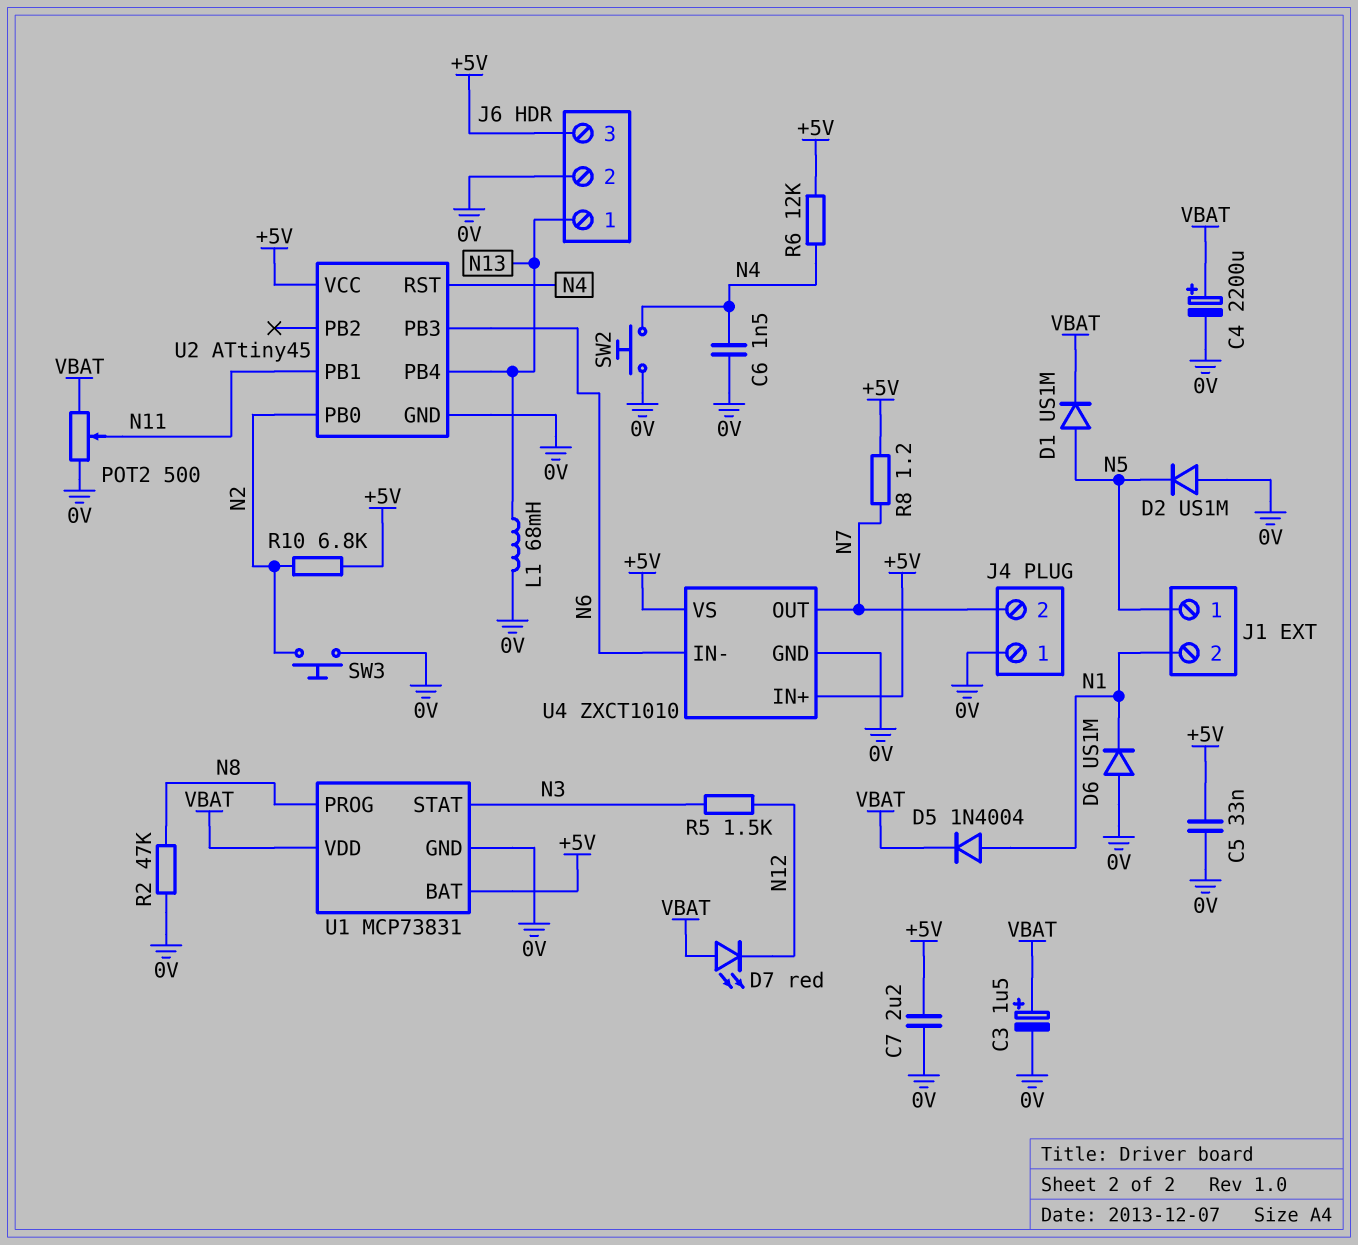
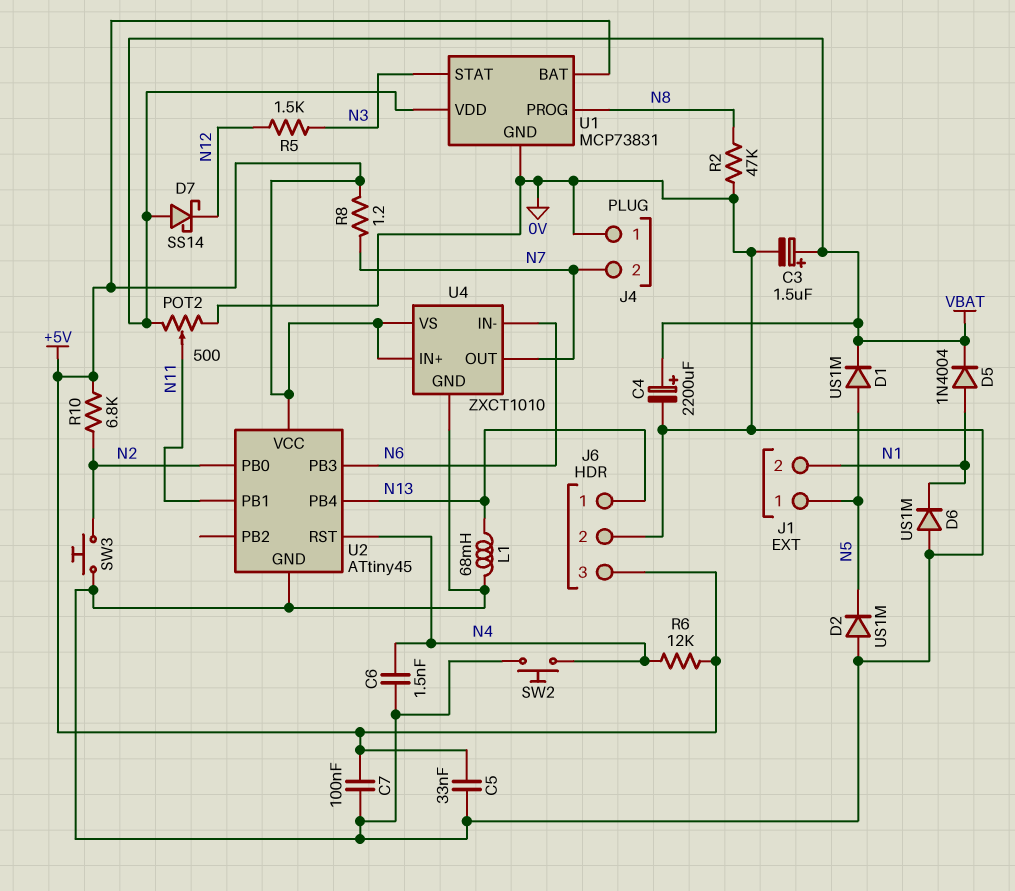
C7: 2.2uF (+5V, 0V) -> 100nF (+5V, 0V)
D7: LED red (A VBAT, K N12) -> schottky SS14 (A VBAT, K N12)

